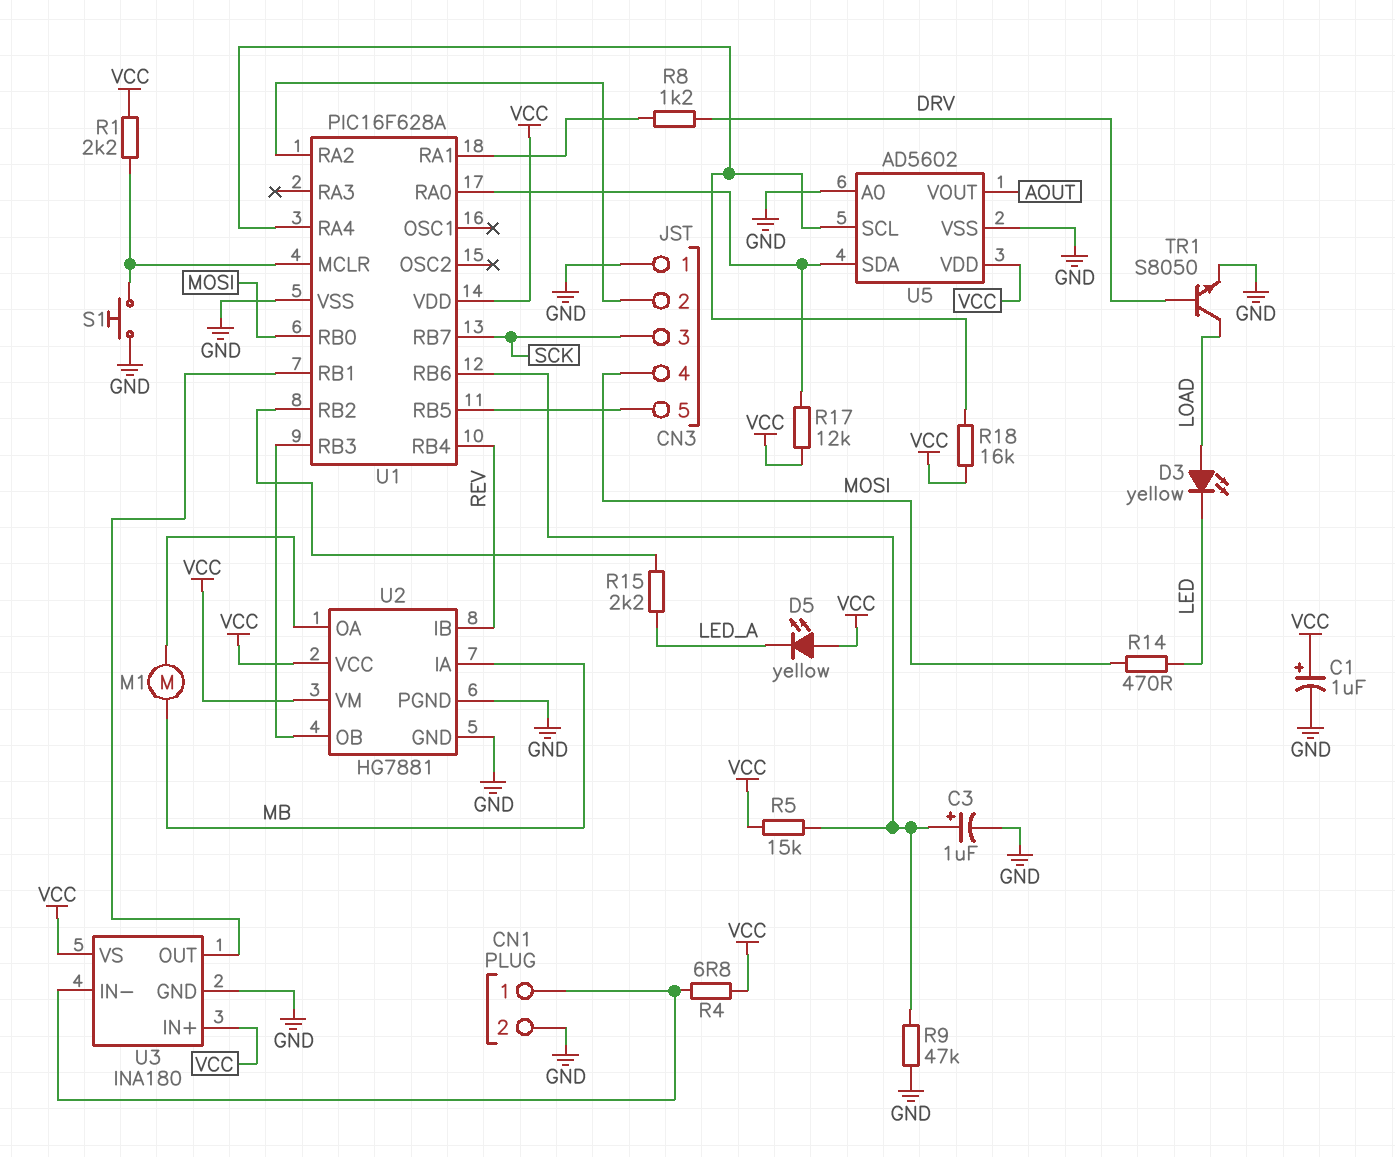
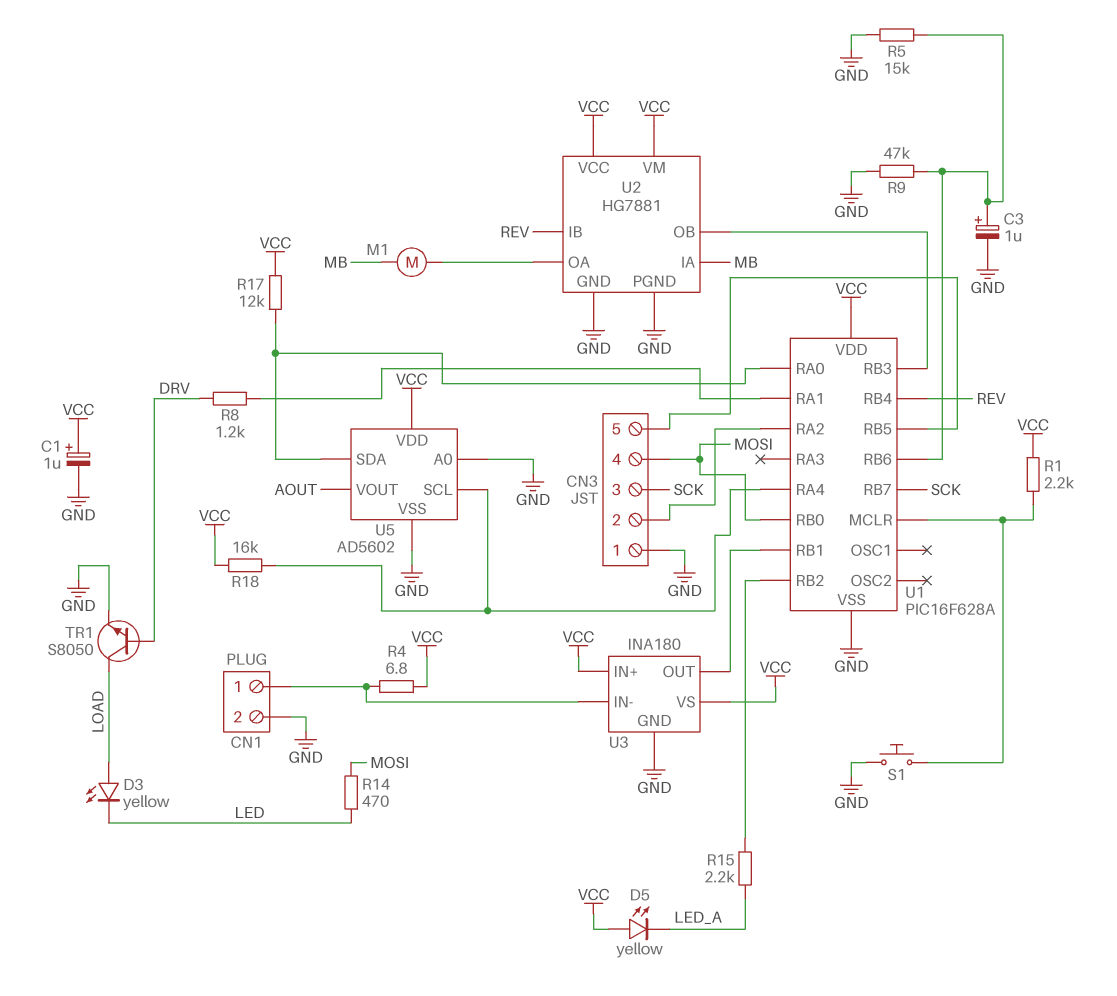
R5: 15k (U1/RB6, VCC) -> 15k (GND, U1/RB6)

